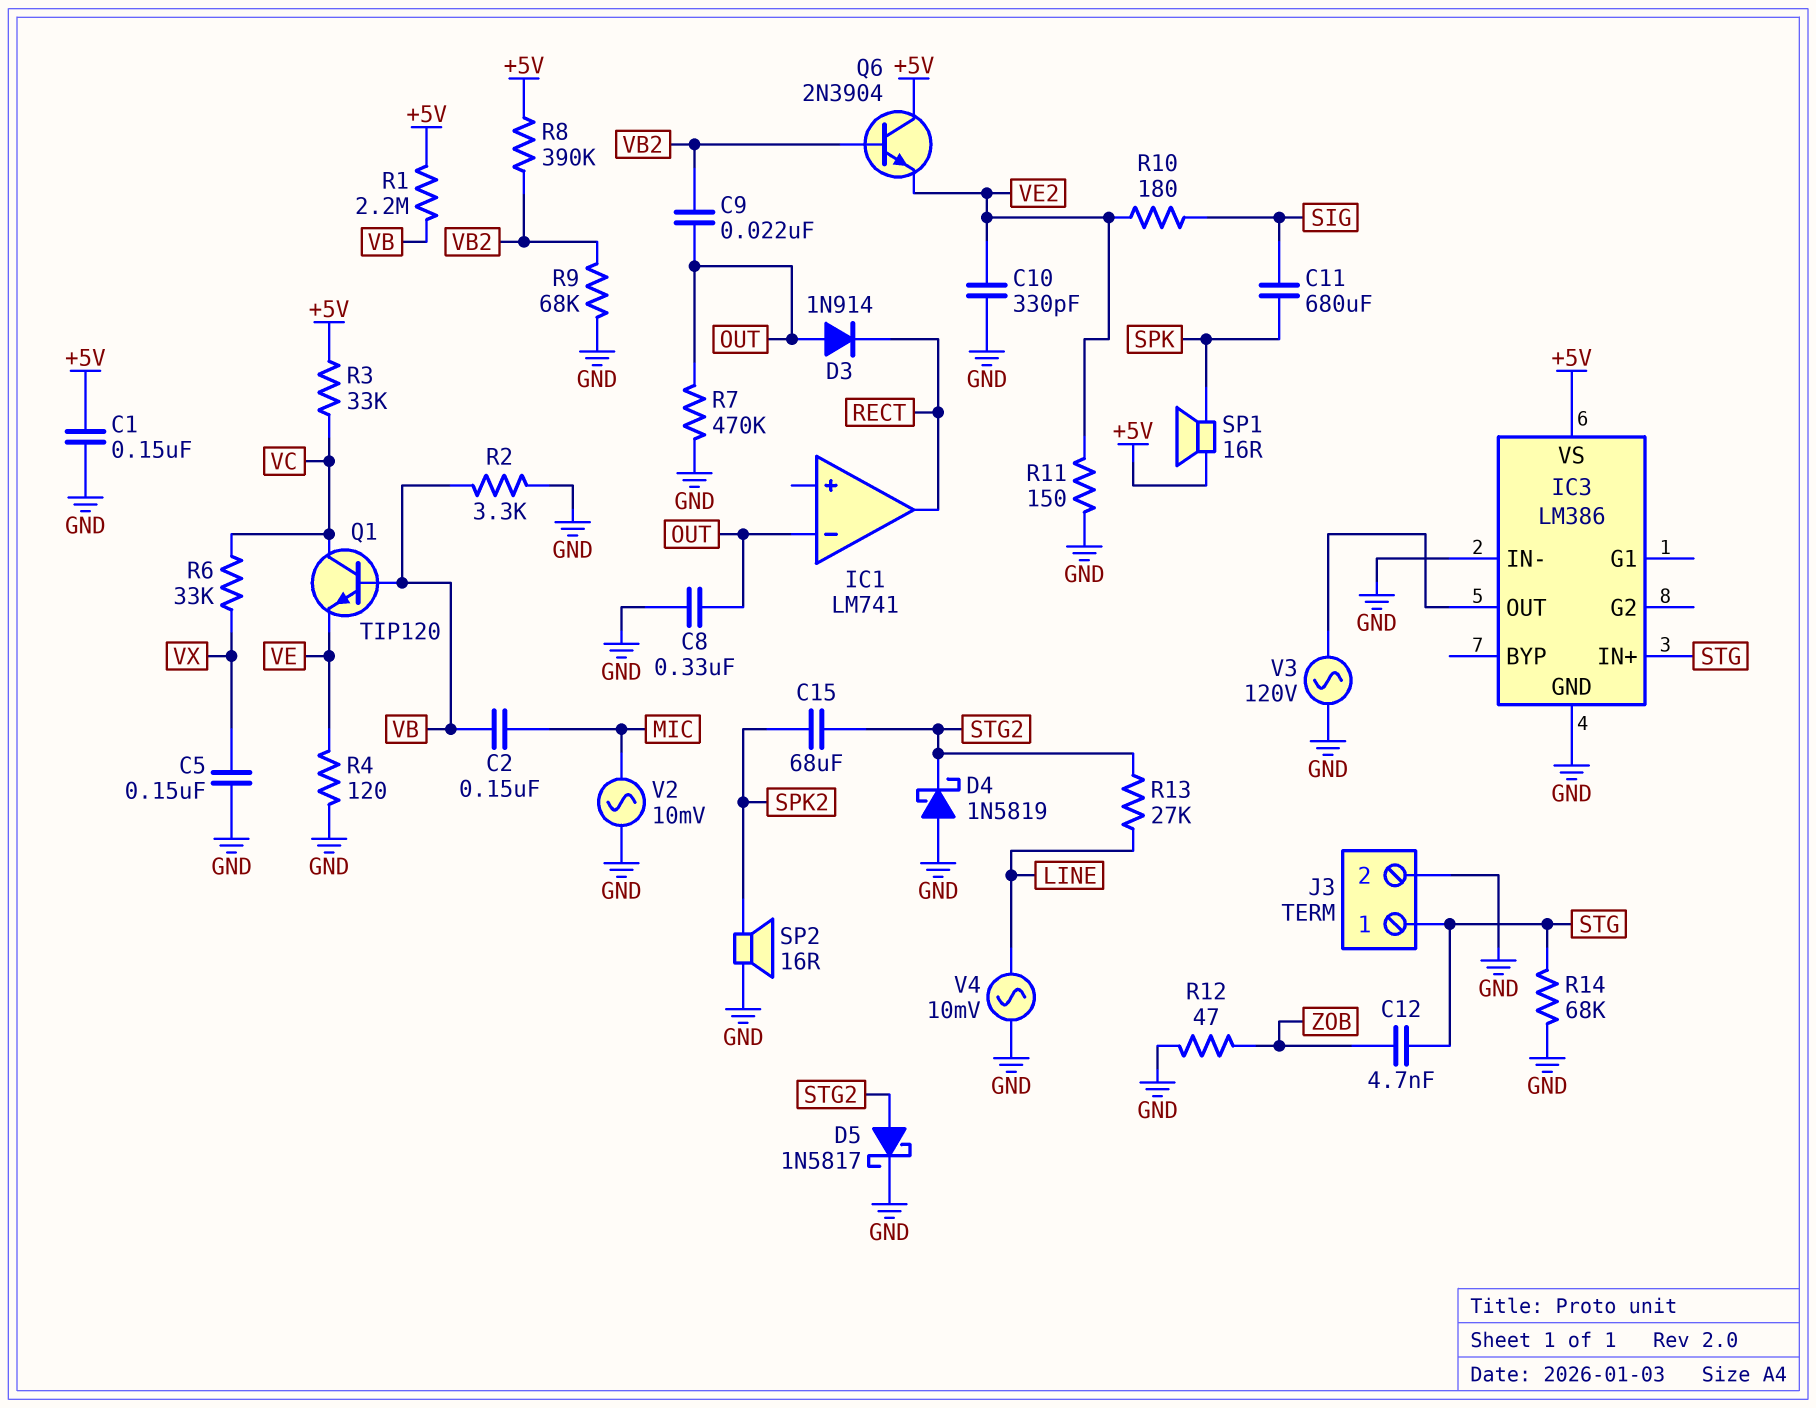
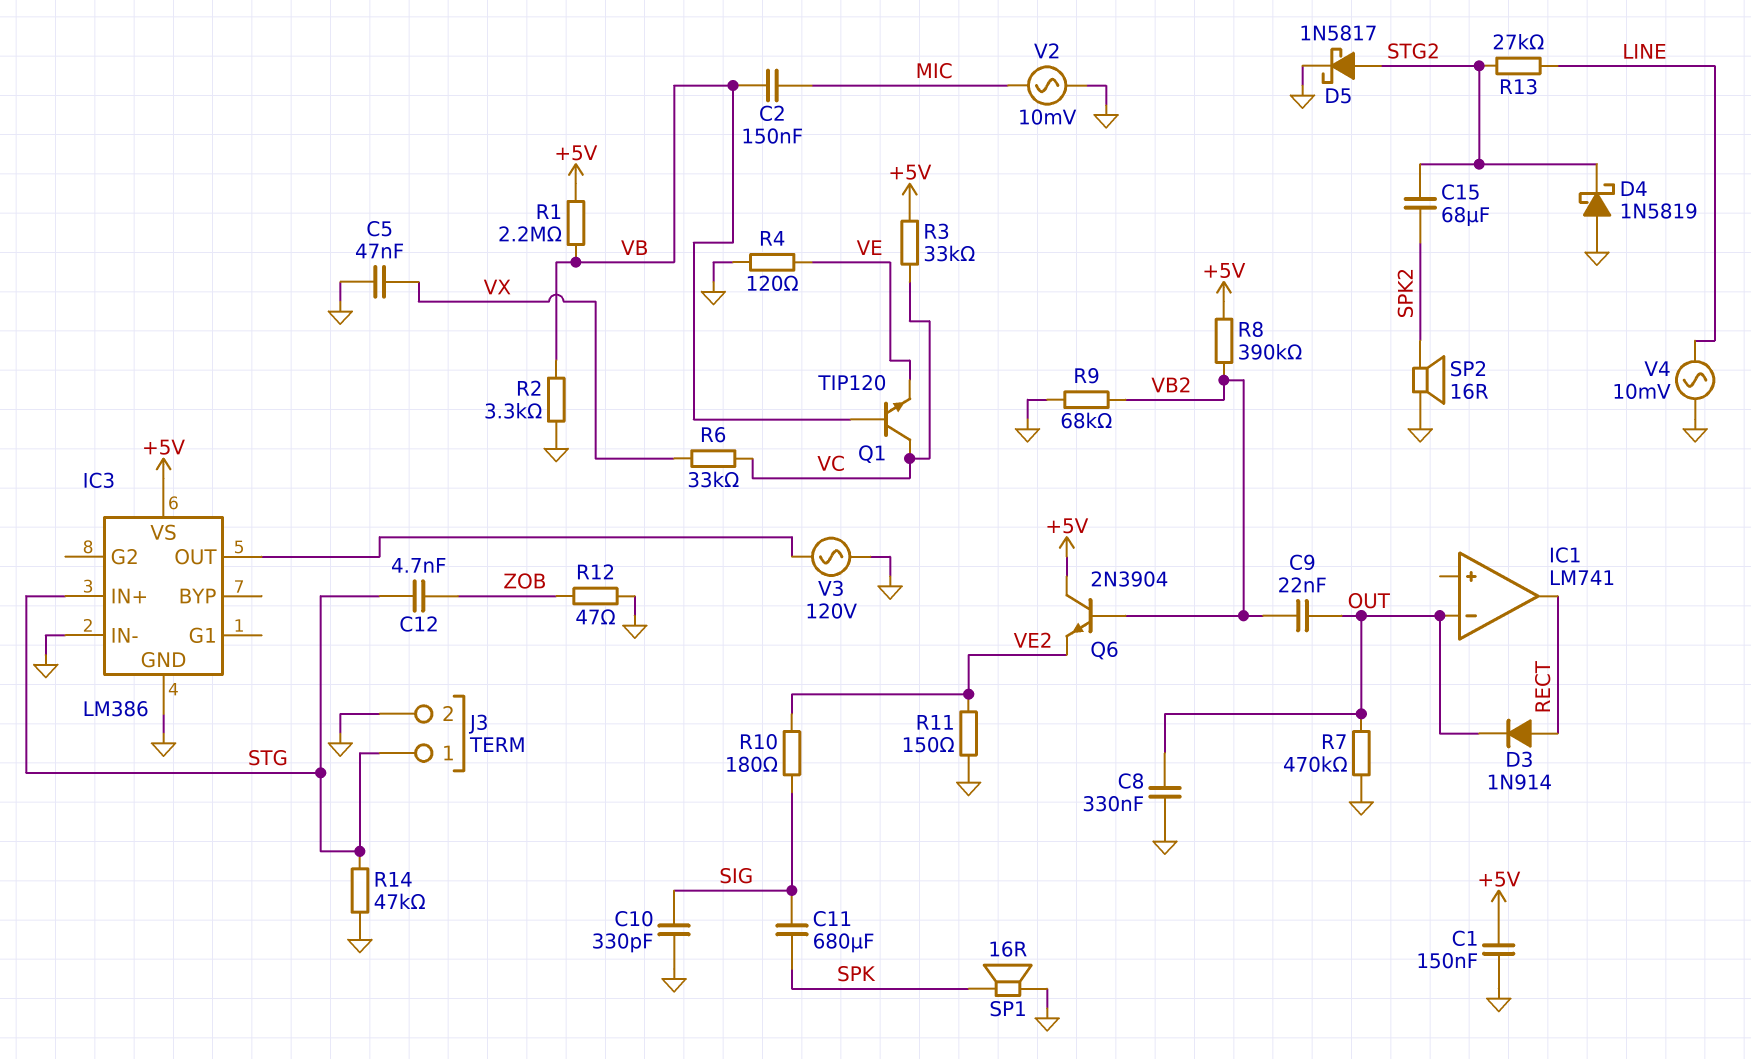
C5: 150nF (GND, VX) -> 47nF (GND, VX)
C10: 330pF (GND, VE2) -> 330pF (GND, SIG)
D3: diode 1N914 (A OUT, K RECT) -> diode 1N914 (A RECT, K OUT)
R14: 68k (GND, STG) -> 47k (GND, STG)
SP1: speaker 16R (+5V, SPK) -> speaker 16R (GND, SPK)

